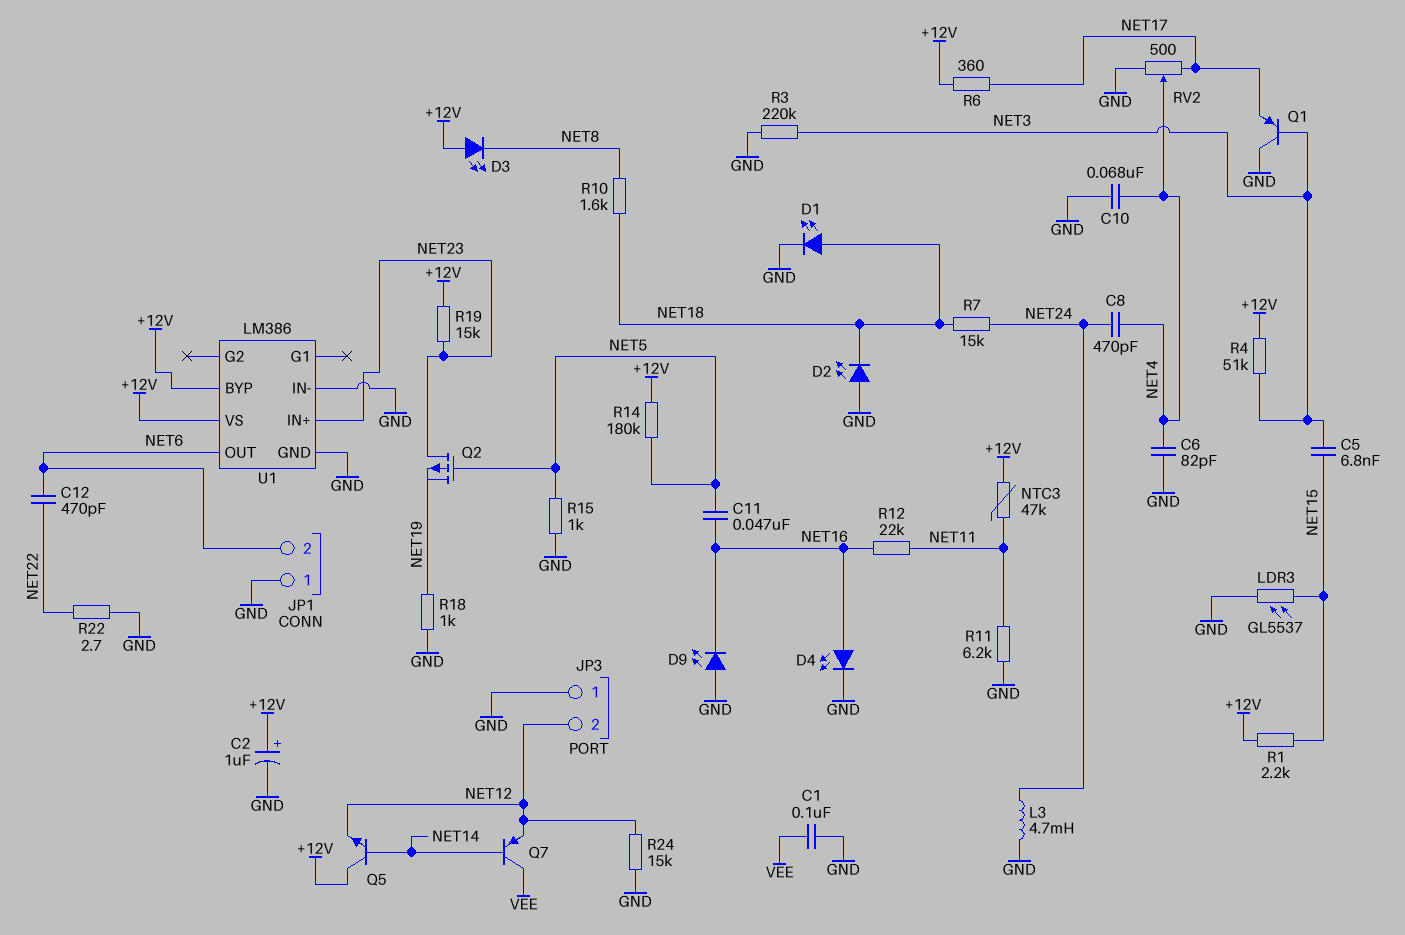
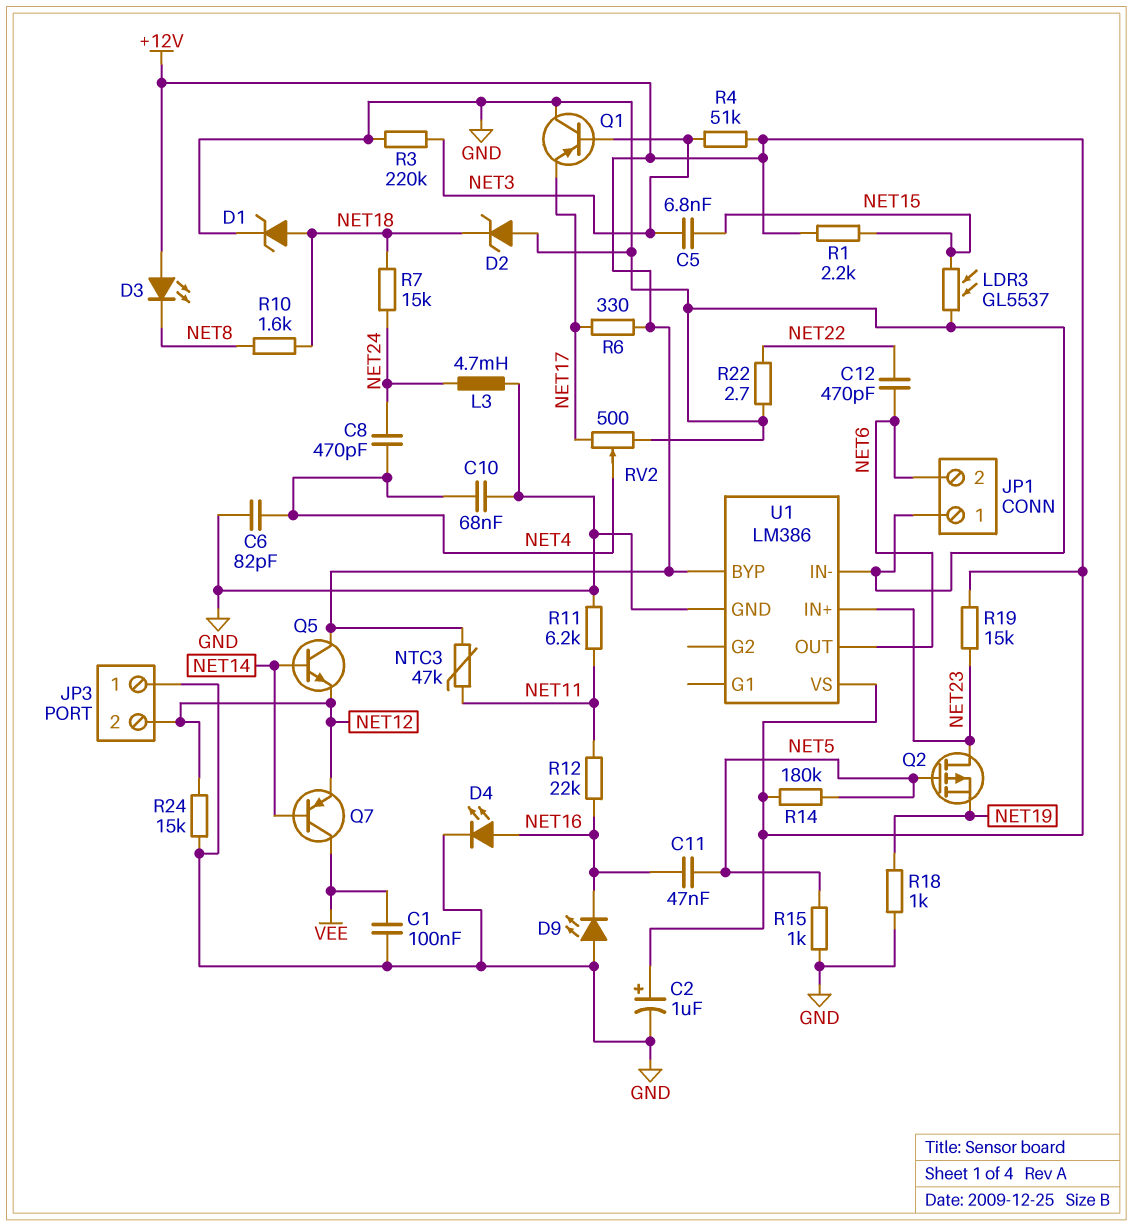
D1: LED (A NET18, K GND) -> zener (A NET18, K GND)
D2: LED (A GND, K NET18) -> zener (A GND, K NET18)
R6: 360 (+12V, NET17) -> 330 (+12V, NET17)

